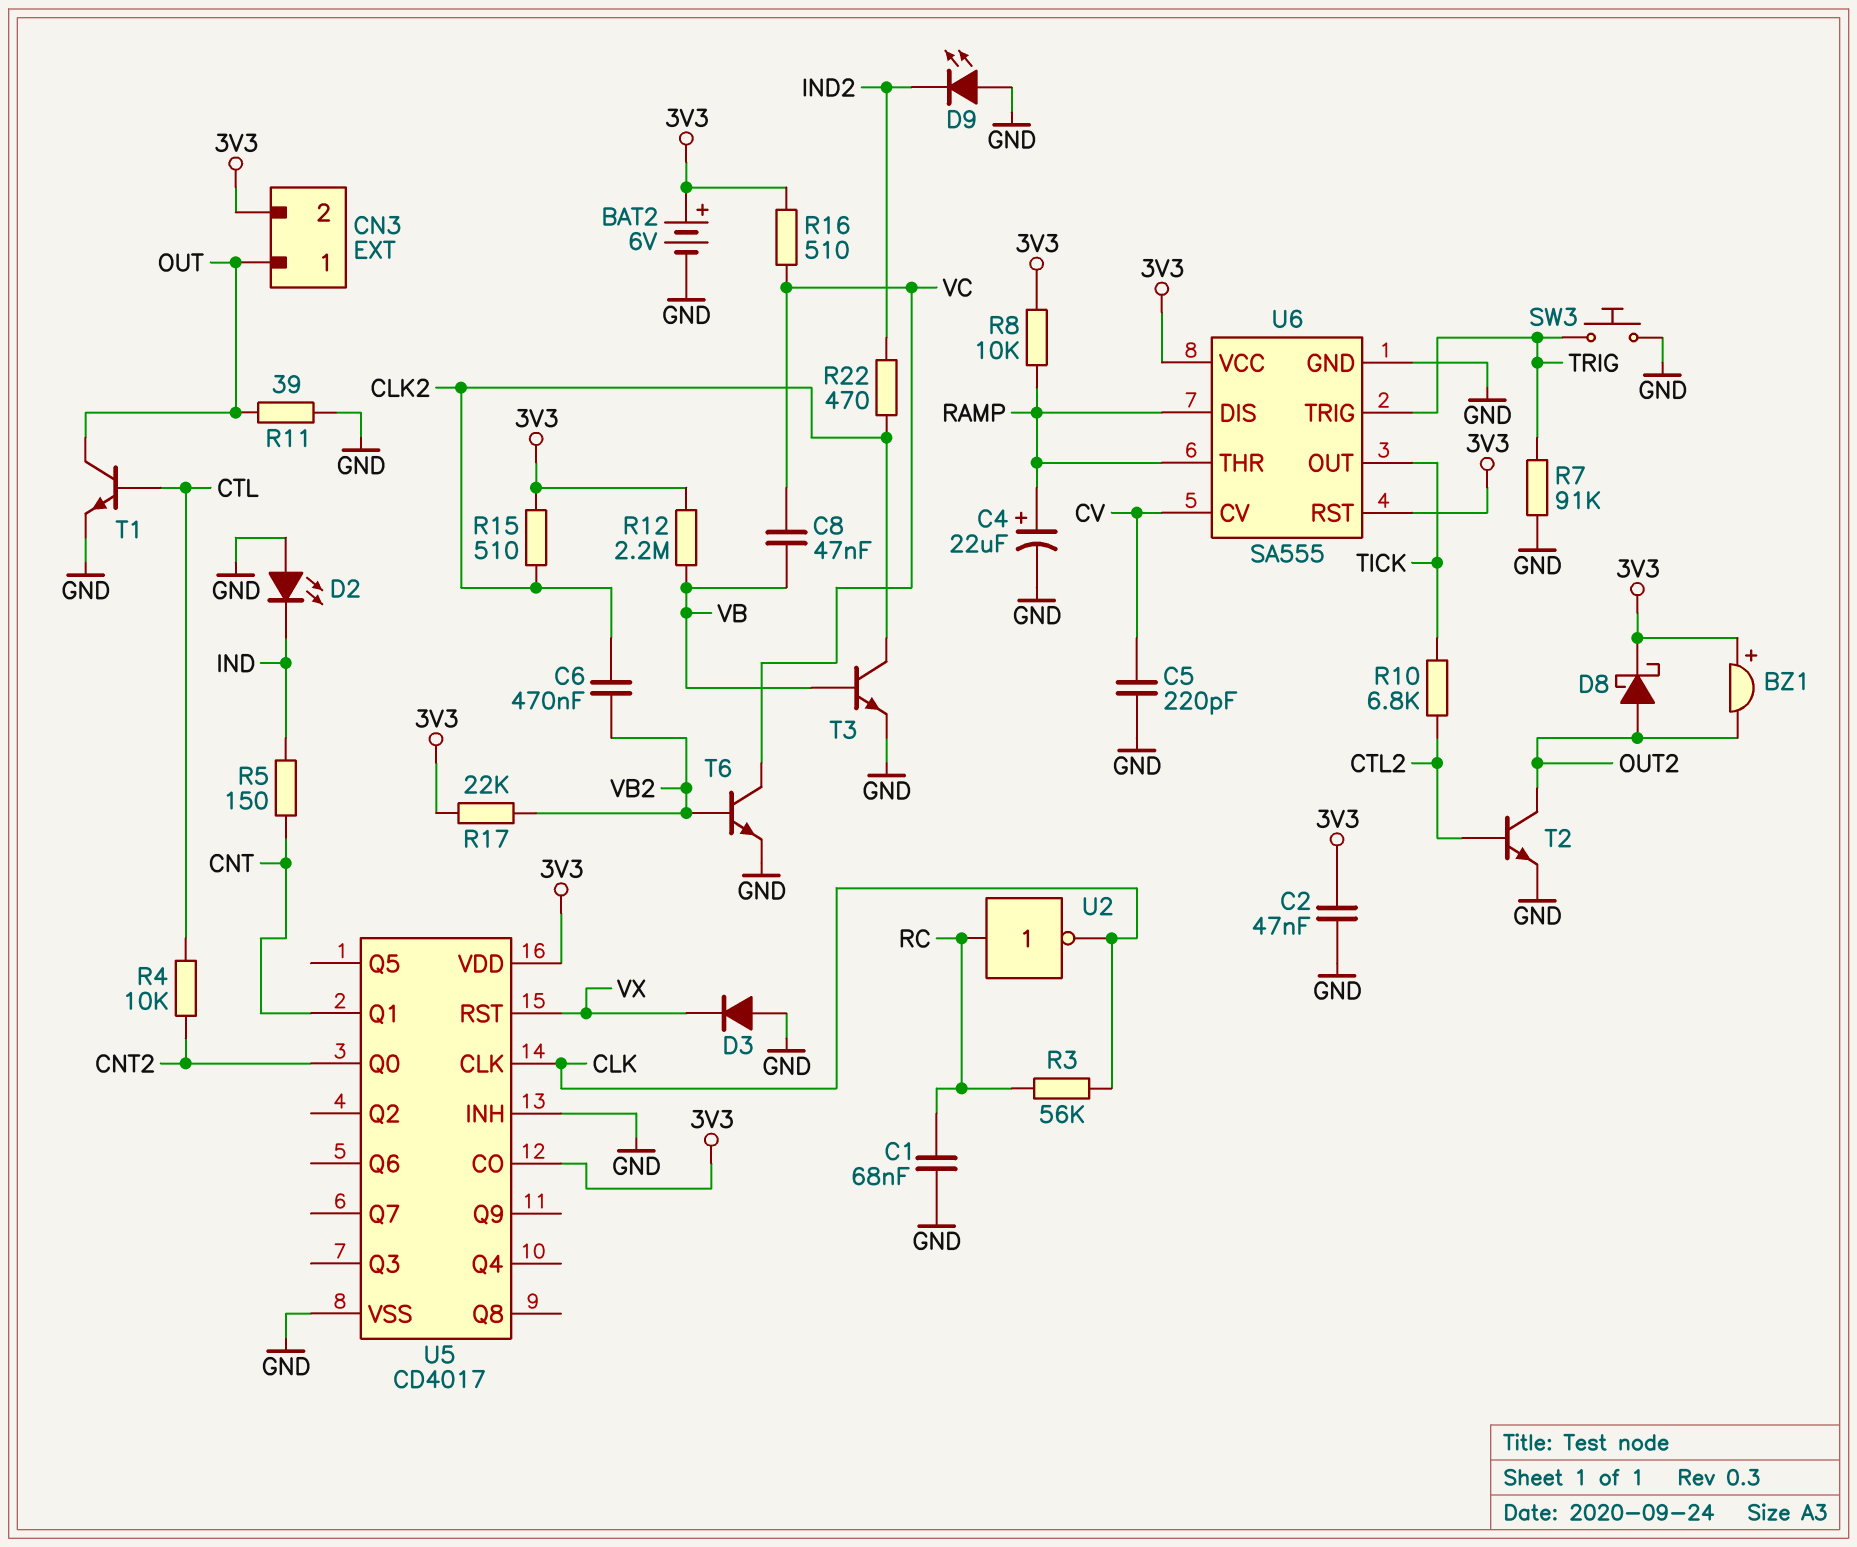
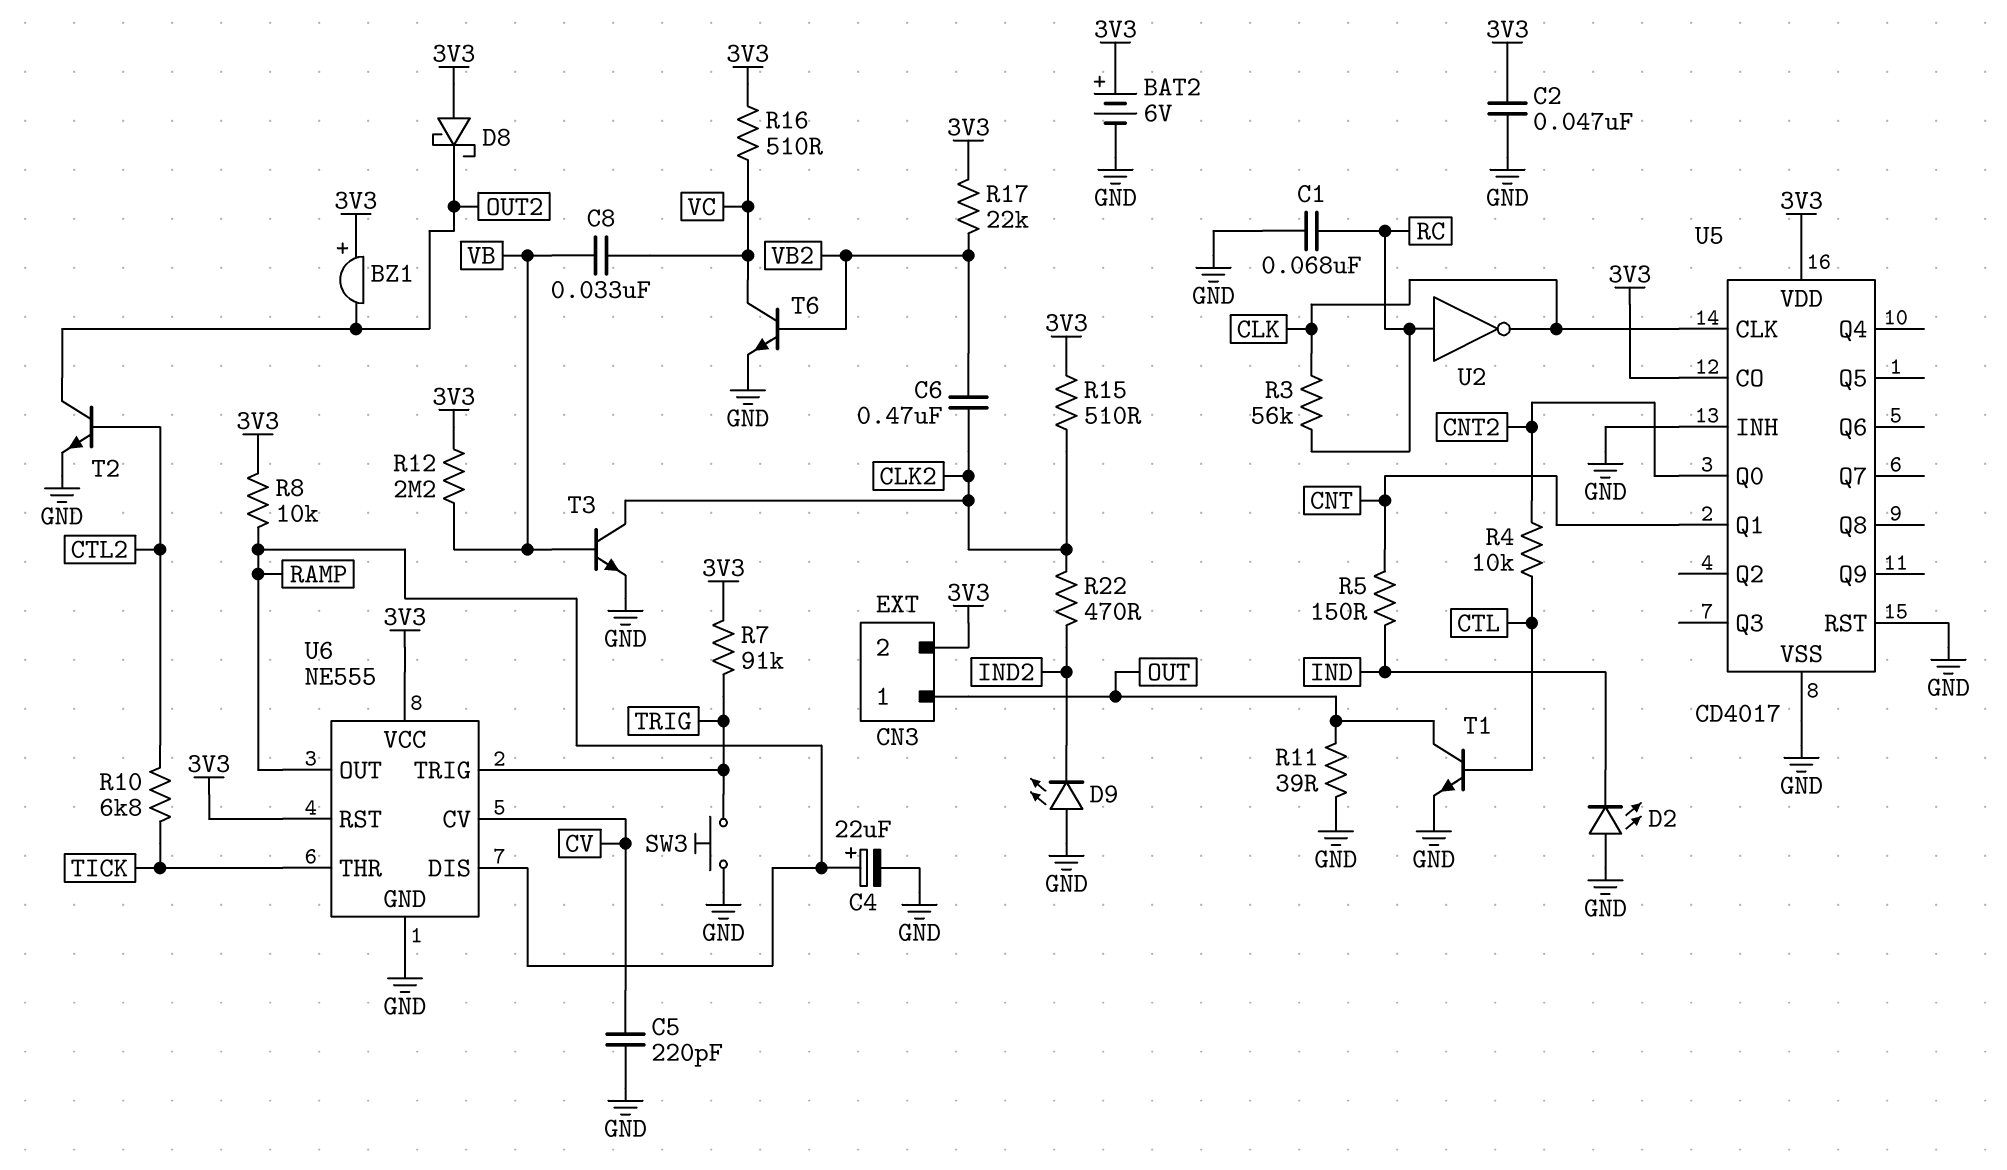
C8: 47nF (VB, VC) -> 33nF (VB, VC)
D3: diode (A GND, K VX) -> none
D8: schottky (A OUT2, K 3V3) -> schottky (A 3V3, K OUT2)
R7: 91k (GND, TRIG) -> 91k (3V3, TRIG)
U5 pin RST: VX -> GND
U6: SA555 -> NE555
U6 pin OUT: TICK -> RAMP
U6 pin THR: RAMP -> TICK

